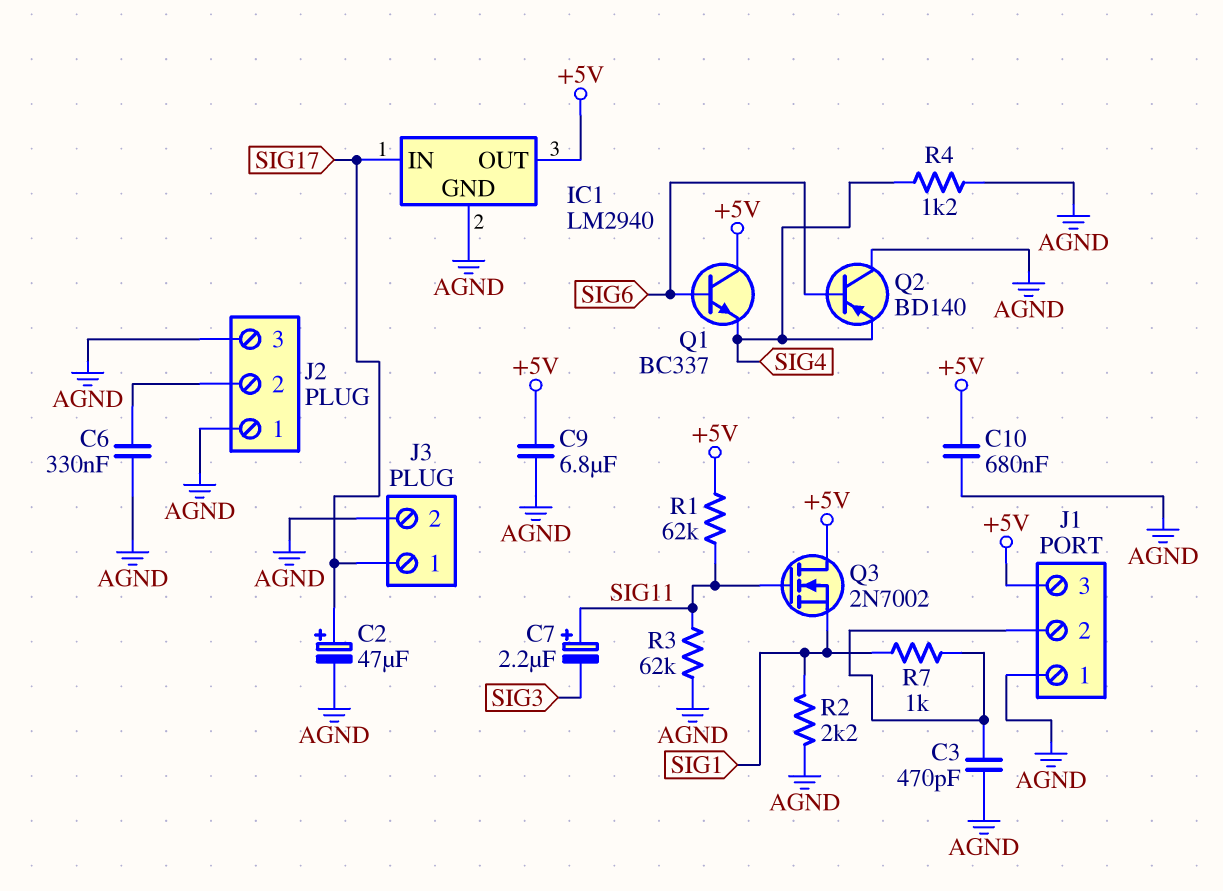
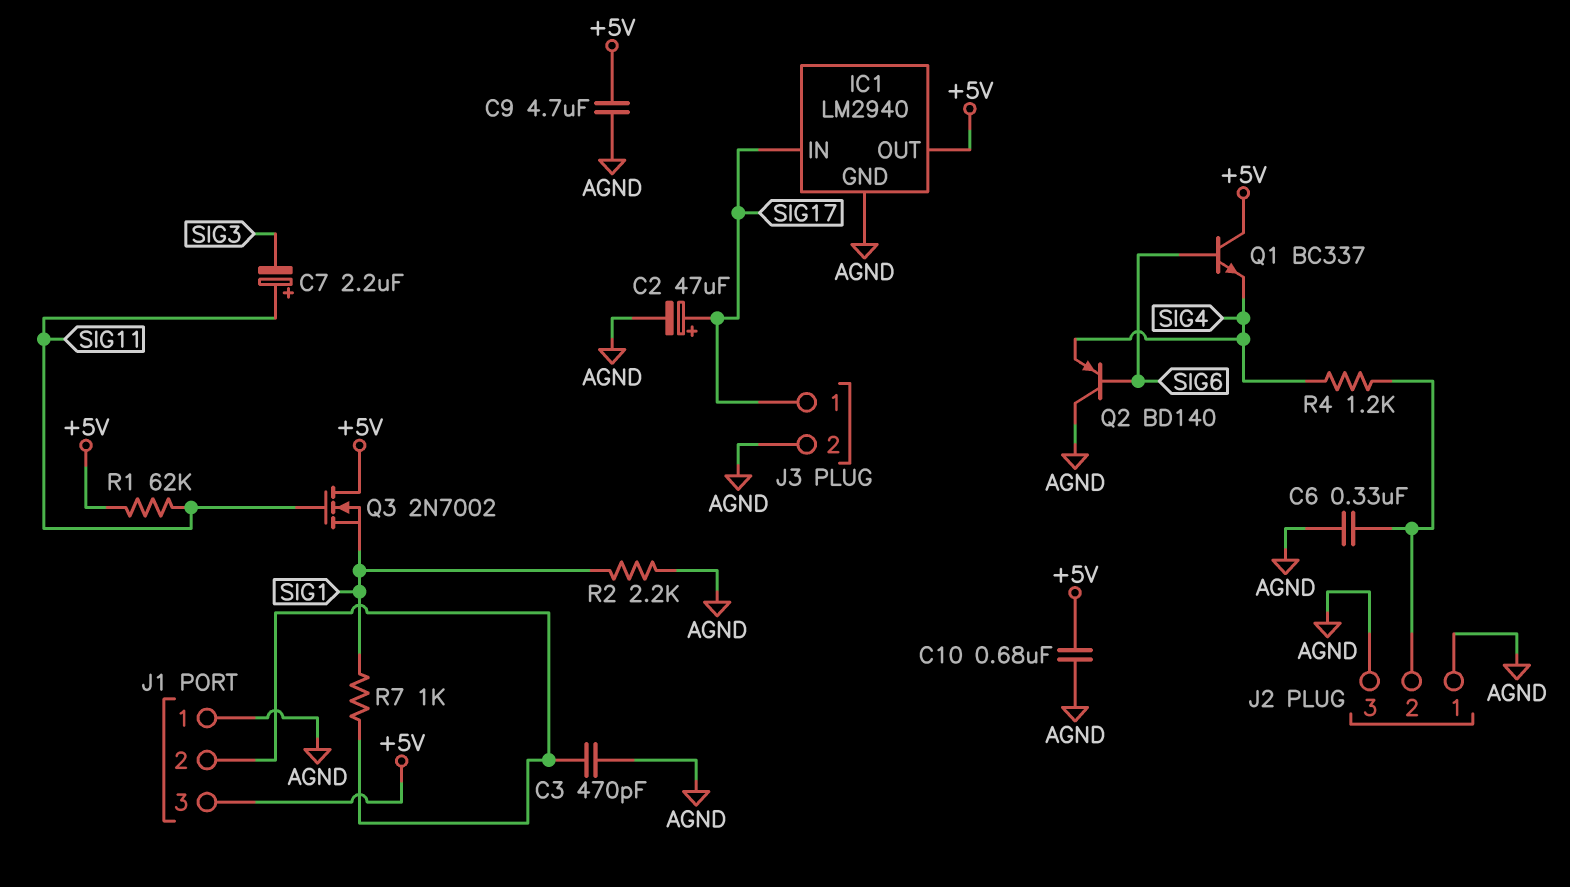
C9: 6.8uF (+5V, AGND) -> 4.7uF (+5V, AGND)
R3: 62k (AGND, SIG11) -> none
R4: 1.2k (AGND, SIG4) -> 1.2k (J2/2, SIG4)

